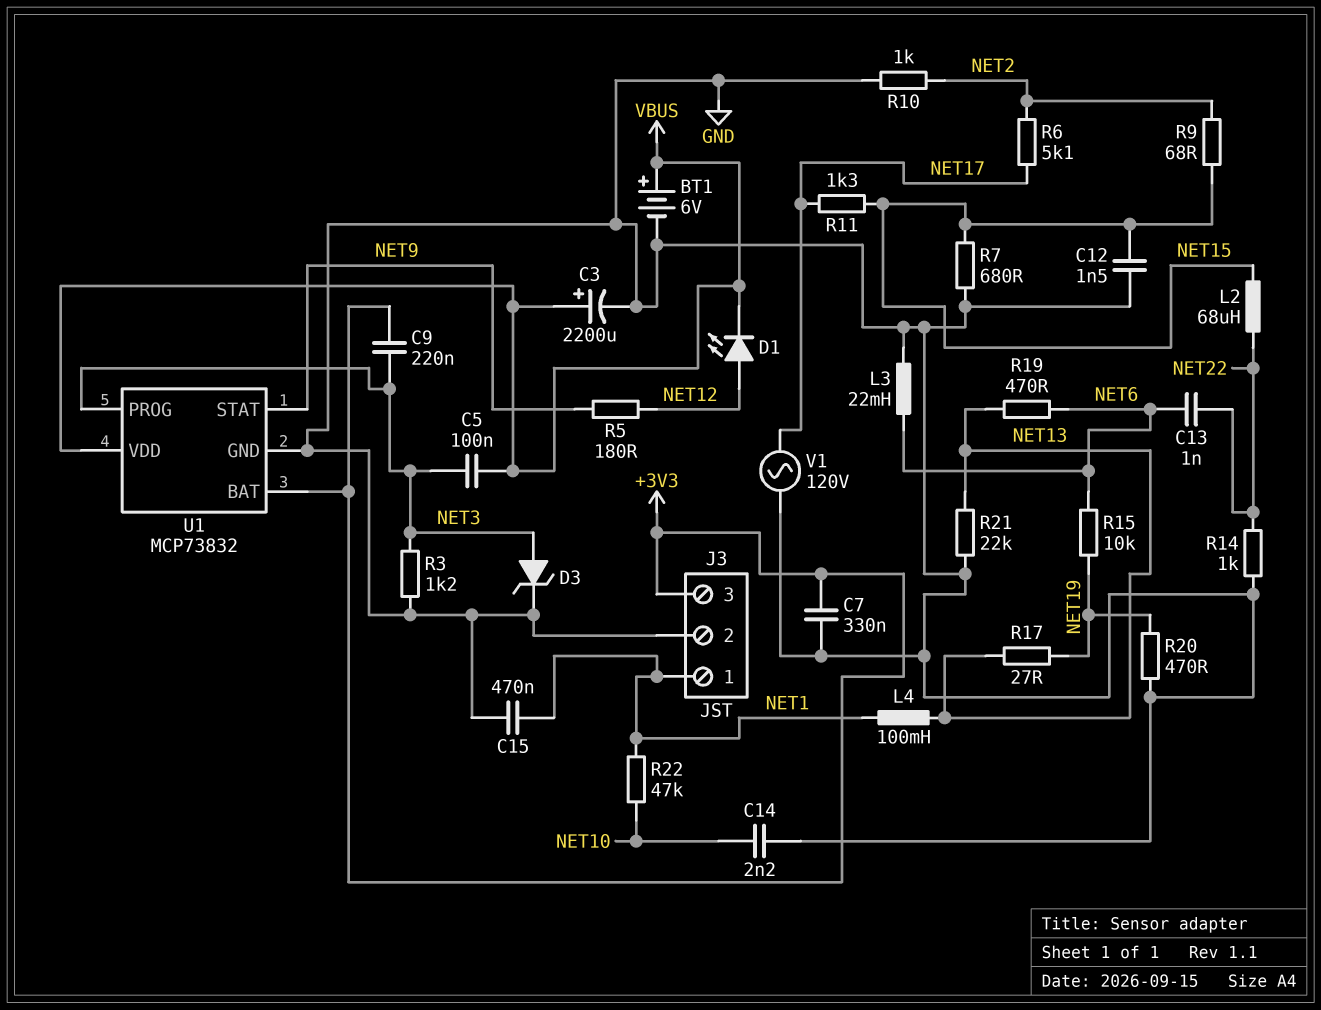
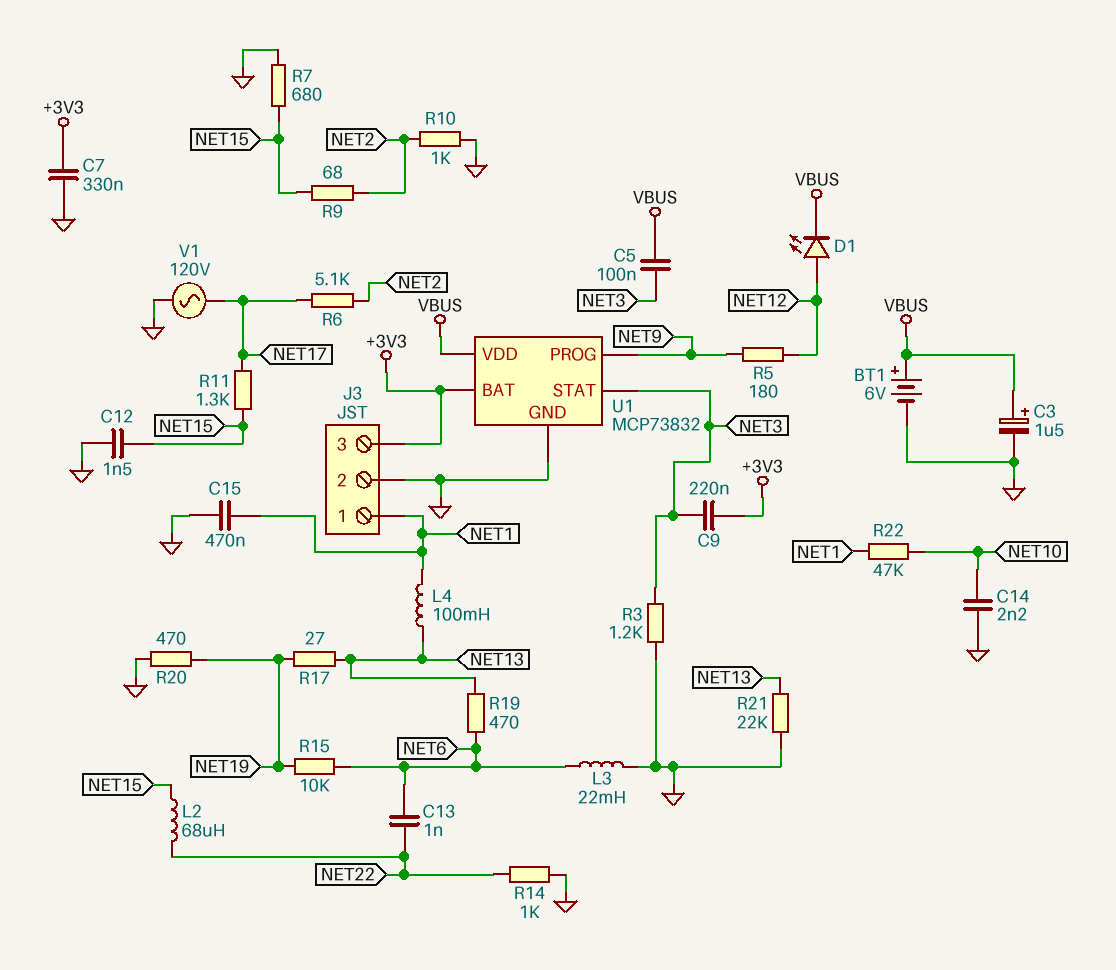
C3: 2200uF (plus VBUS, minus GND) -> 1.5uF (plus VBUS, minus GND)
D3: zener (A NET3, K GND) -> none
U1 pin PROG: NET3 -> NET9
U1 pin STAT: NET9 -> NET3

